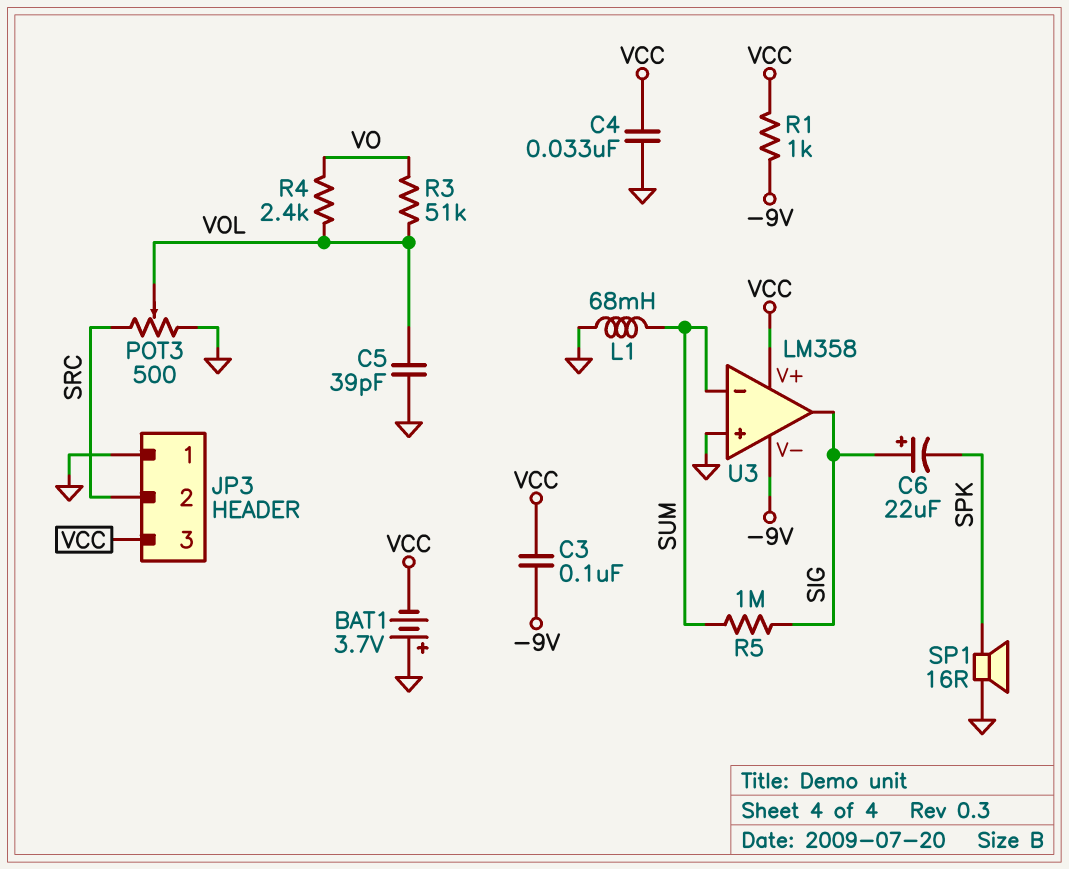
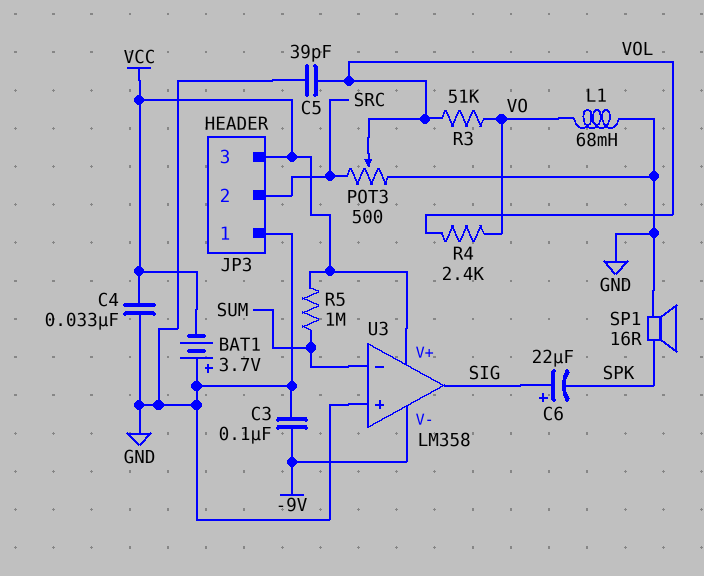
C3: 100nF (-9V, VCC) -> 100nF (-9V, GND)
L1: 68mH (GND, SUM) -> 68mH (GND, VO)
R1: 1k (-9V, VCC) -> none
R5: 1M (SIG, SUM) -> 1M (SUM, VCC)

